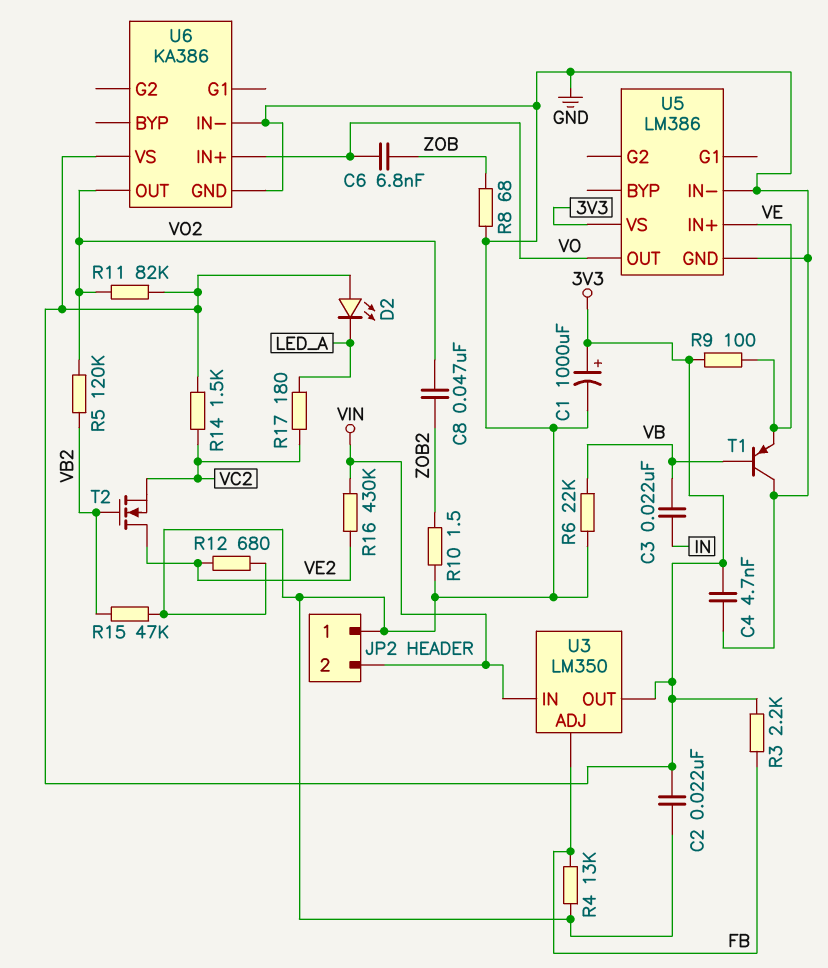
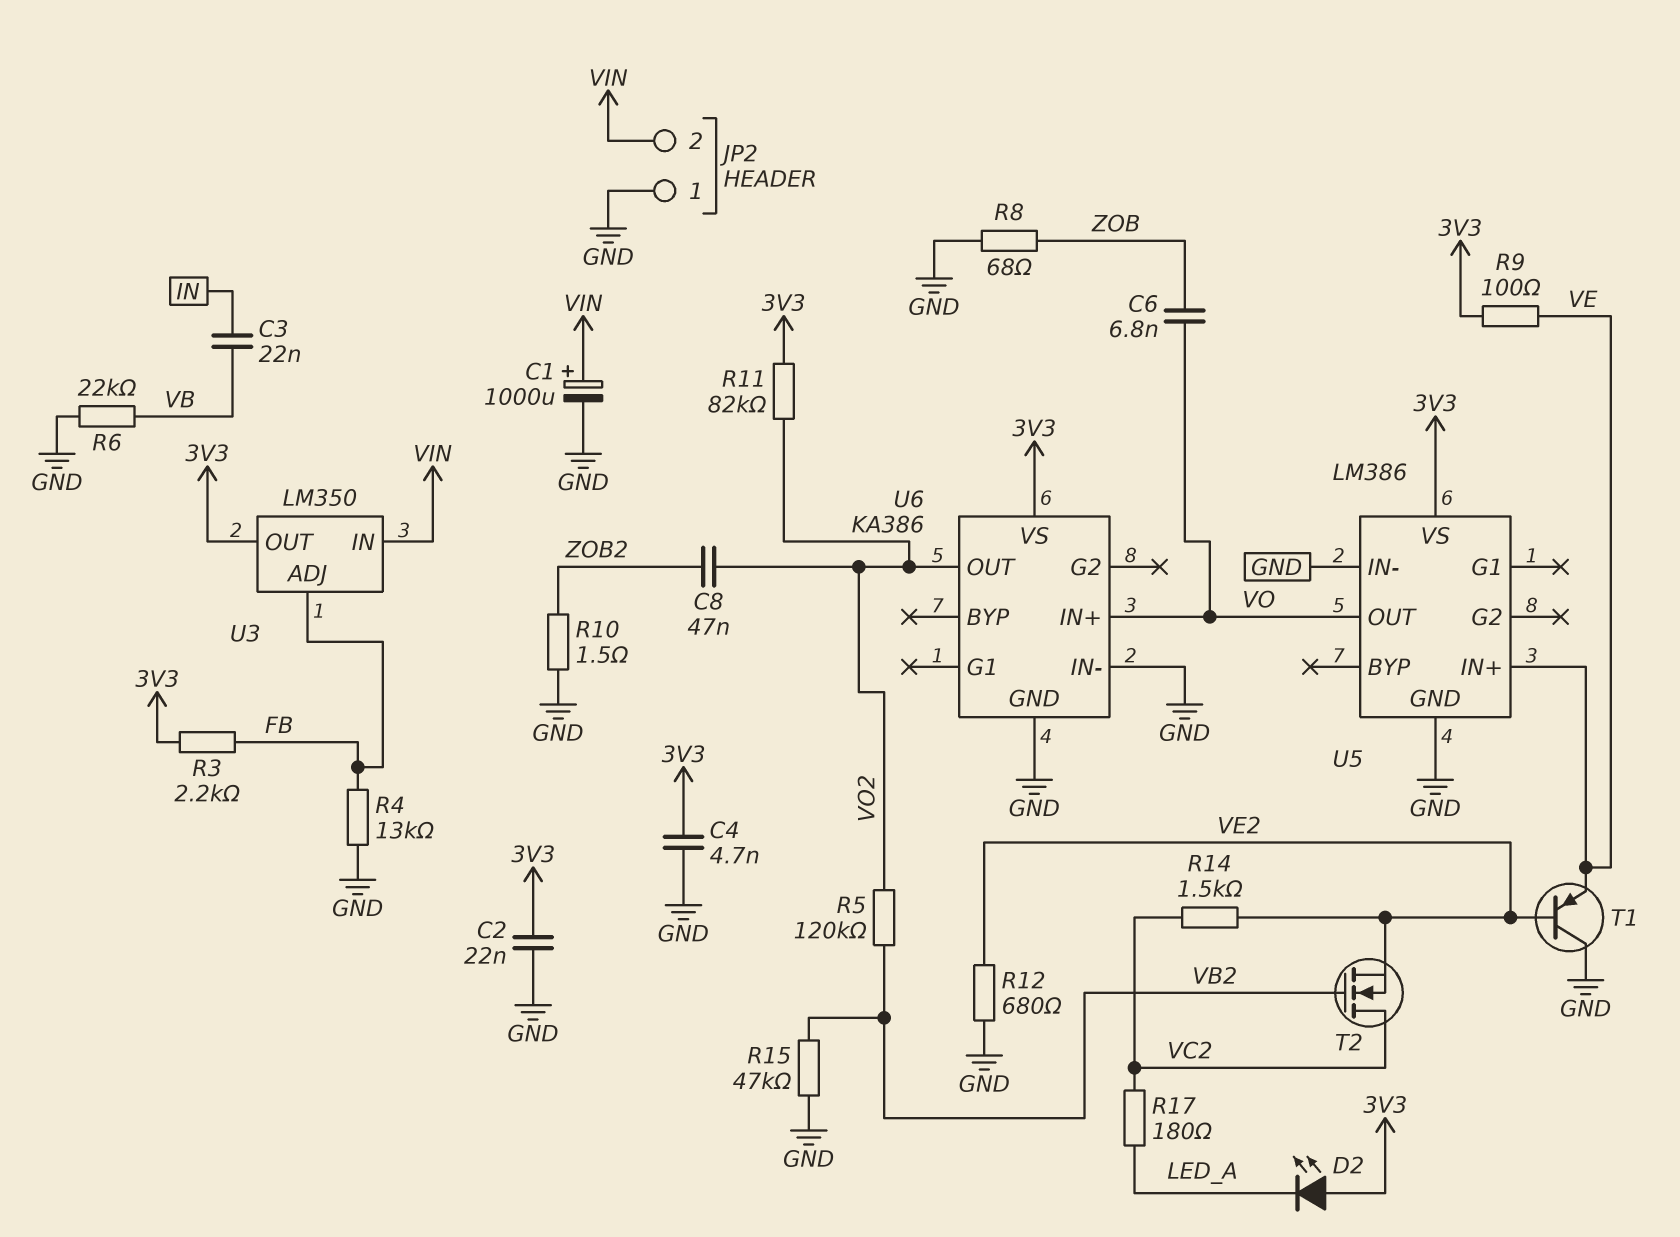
C1: 1000uF (plus 3V3, minus GND) -> 1000uF (plus VIN, minus GND)
R14: 1.5k (3V3, VC2) -> 1.5k (VC2, VE2)
R16: 430k (VE2, VIN) -> none
T1: PNP (B VB, C GND, E VE) -> PNP (B VE2, C GND, E VE)
T2: NMOS (G VB2, D VE2, S VC2) -> NMOS (G VB2, D VC2, S VE2)

